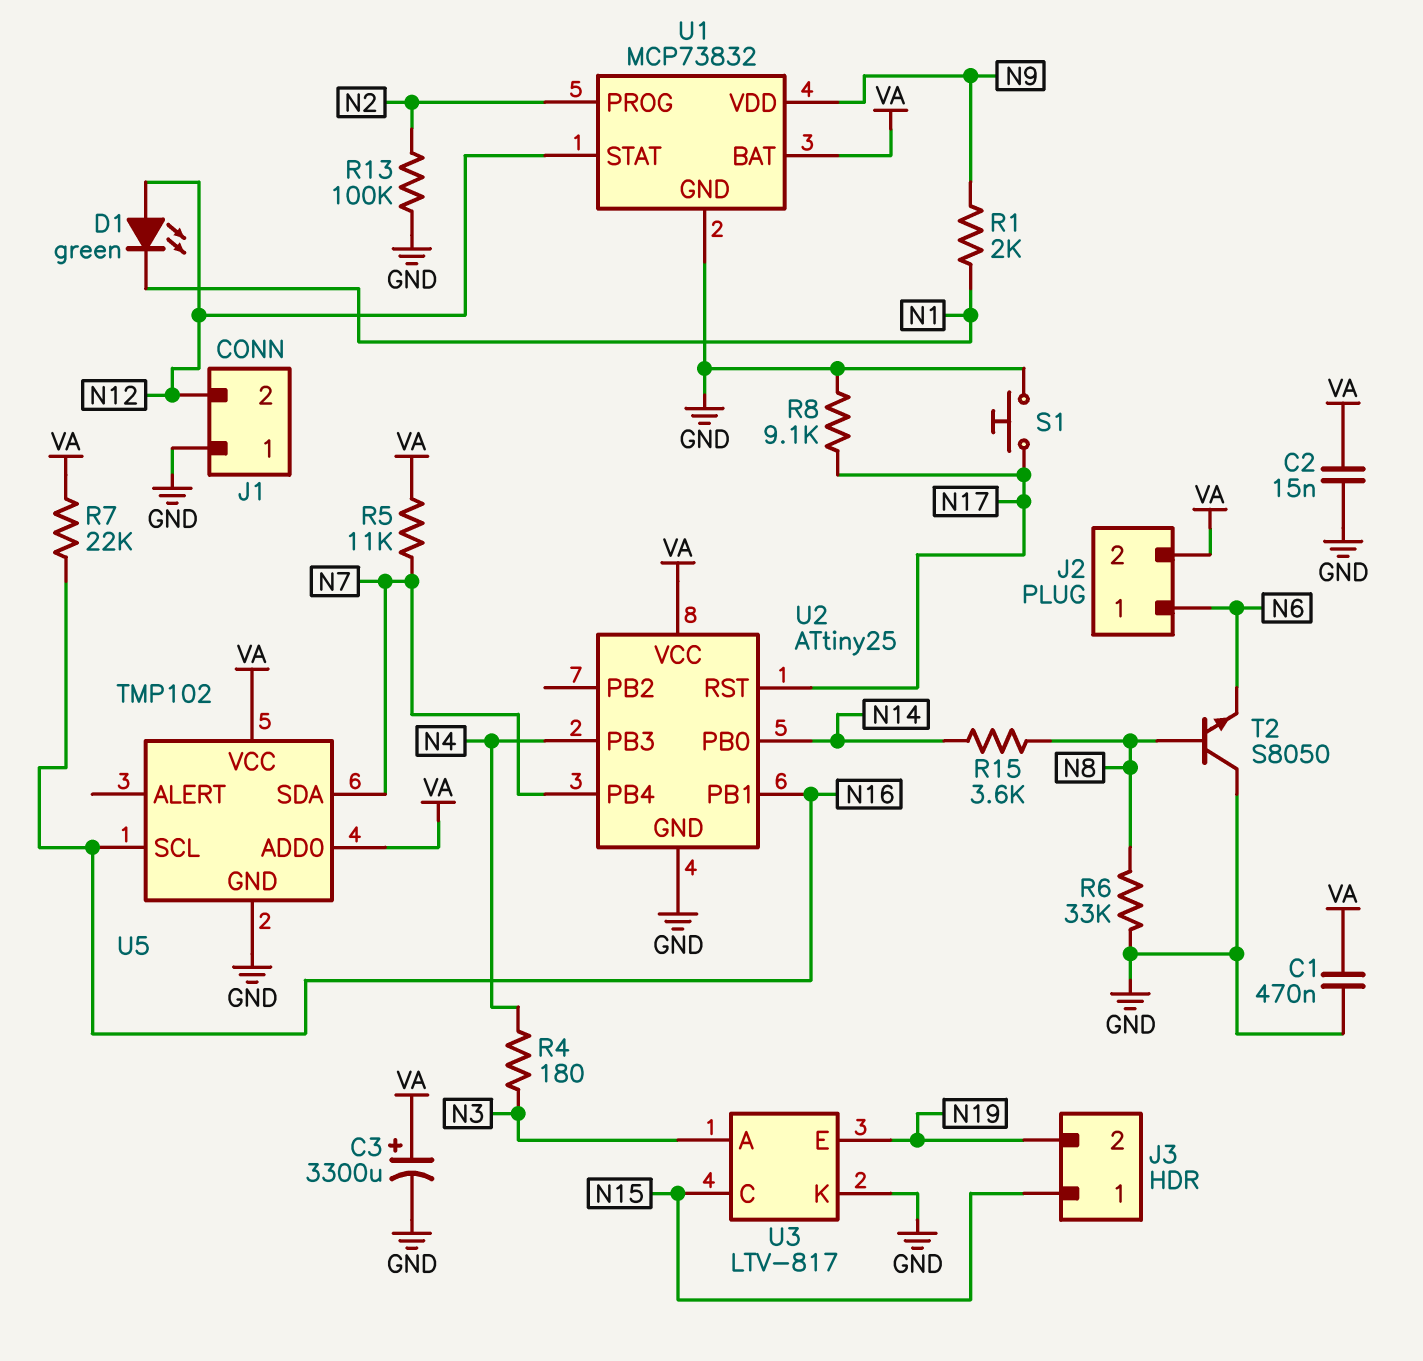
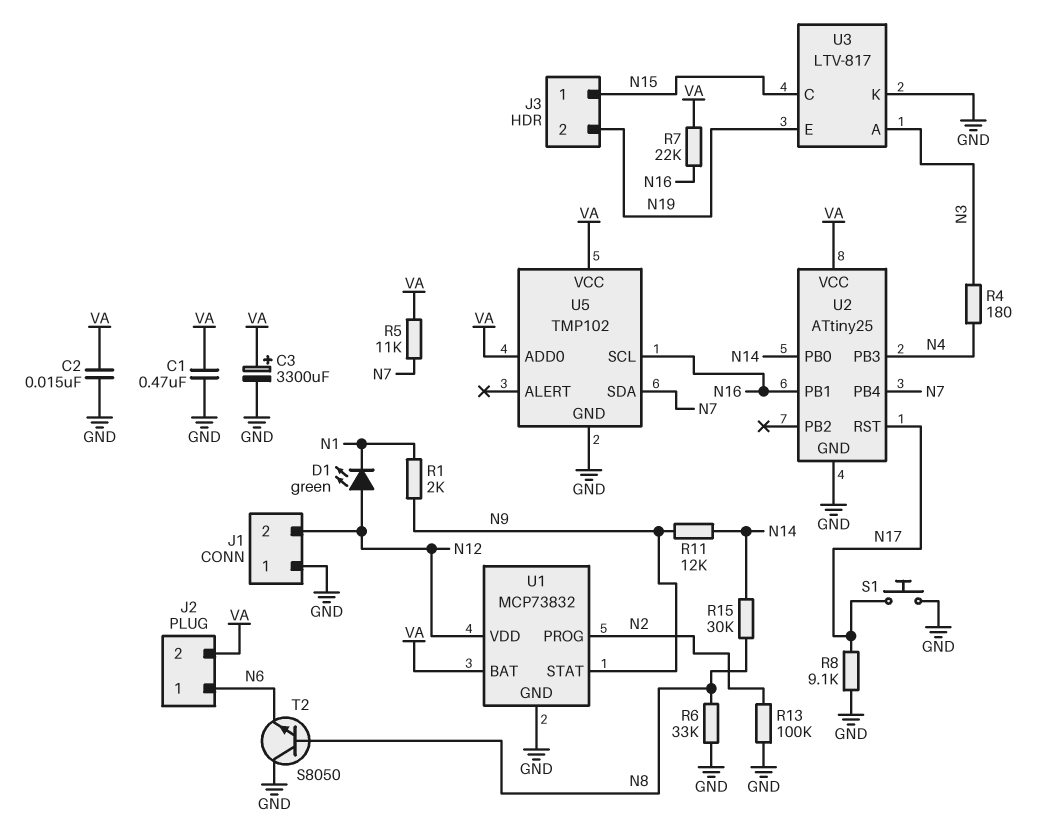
R11: none -> 12k (N9, N14)
R15: 3.6k (N8, N14) -> 30k (N8, N14)
U1 pin STAT: N12 -> N9
U1 pin VDD: N9 -> N12

